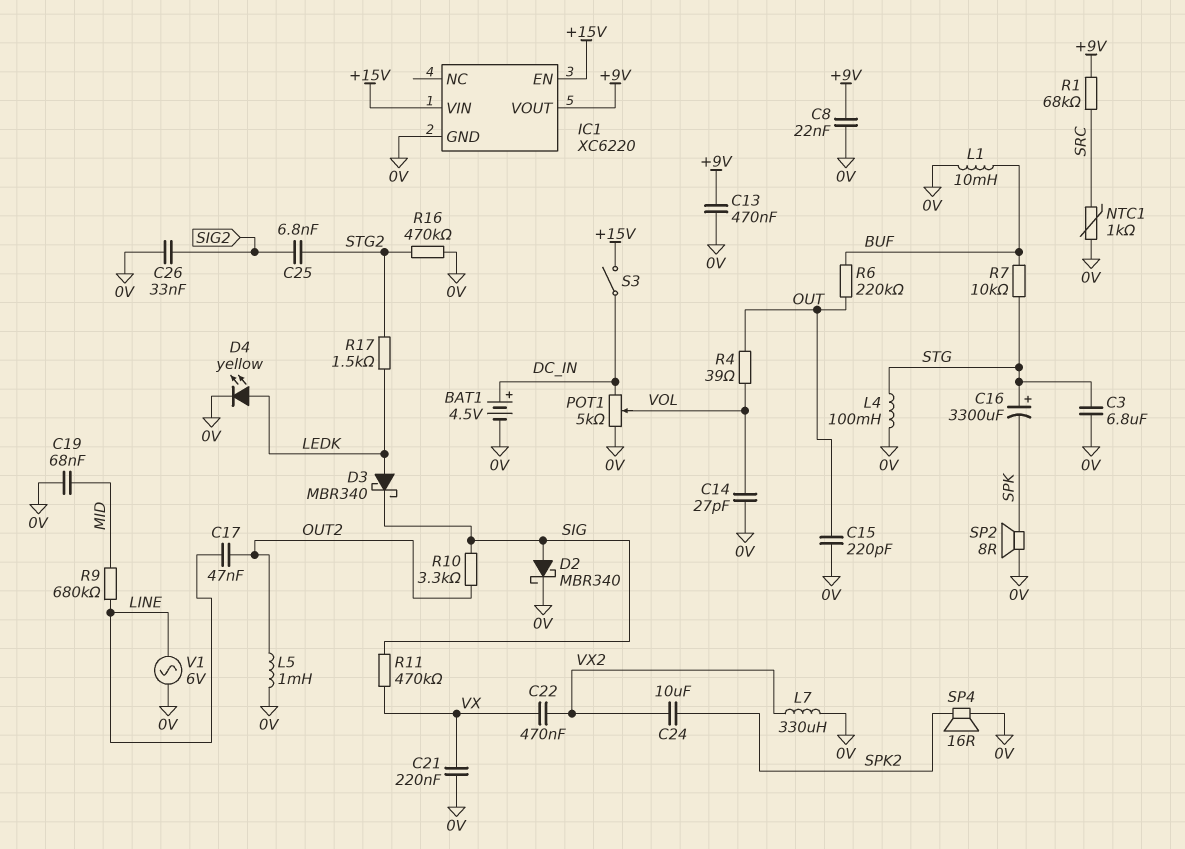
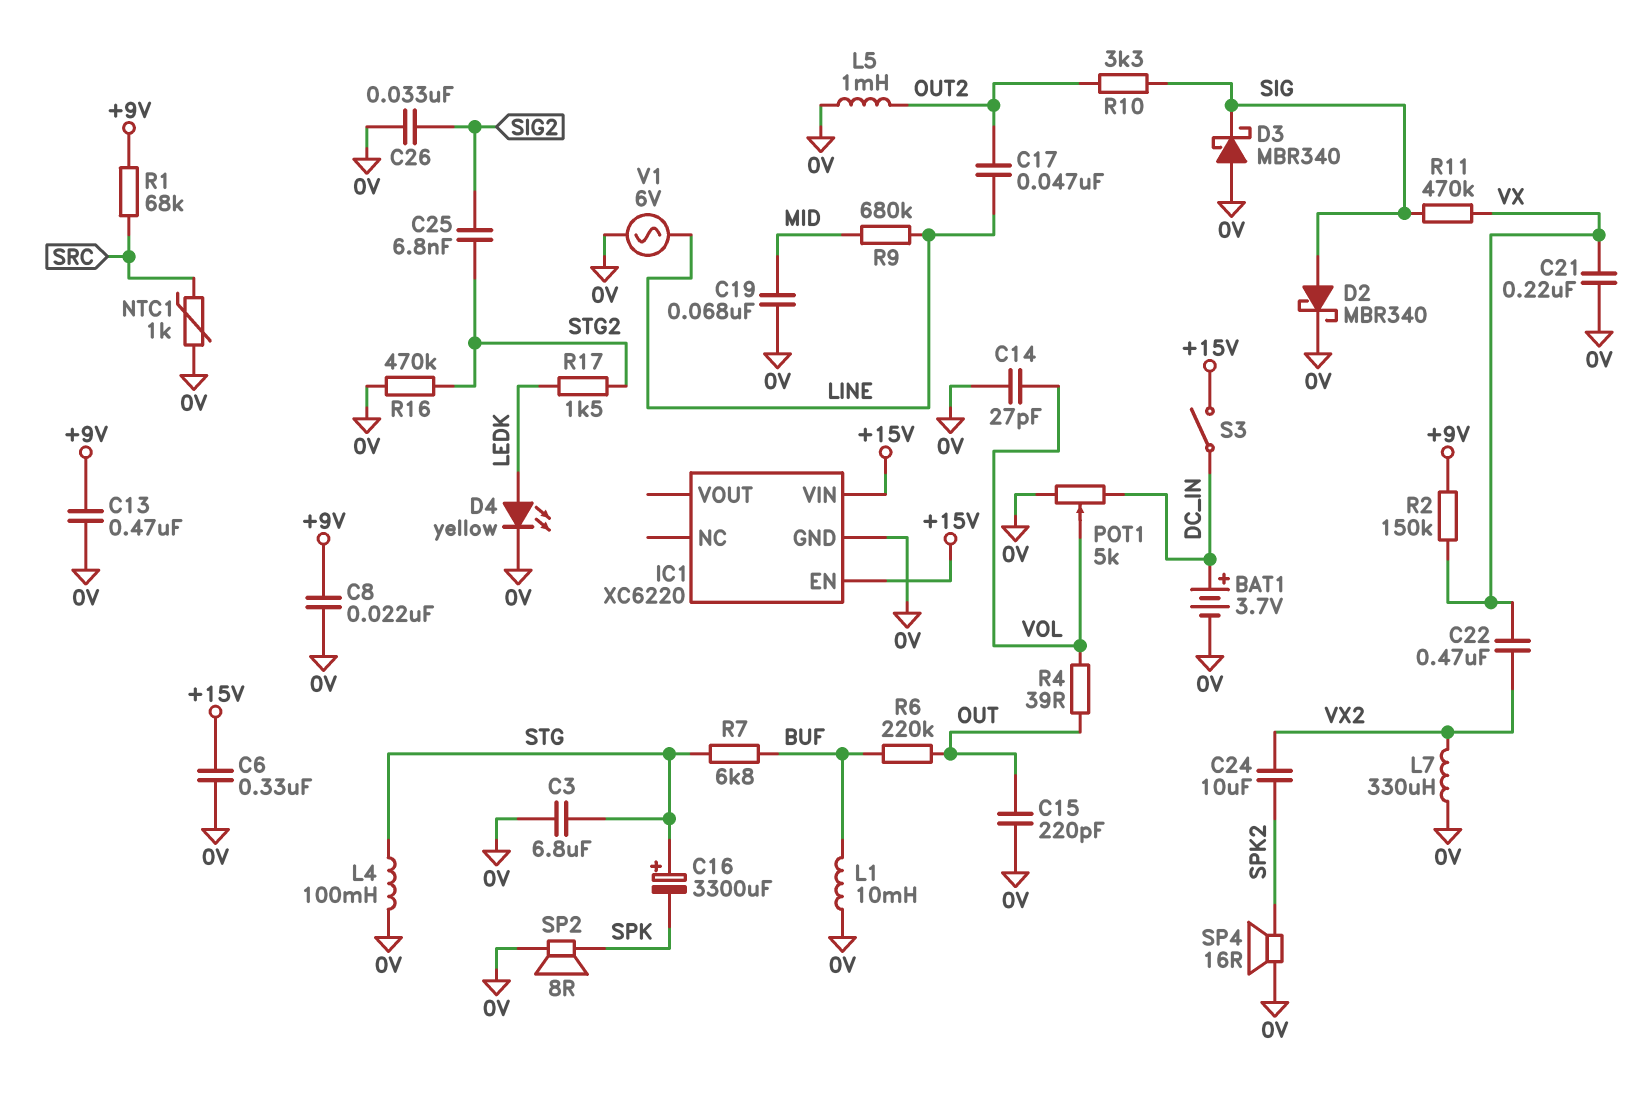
BAT1: 4.5V (plus DC_IN, minus 0V) -> 3.7V (plus DC_IN, minus 0V)
C6: none -> 330nF (+15V, 0V)
D3: schottky MBR340 (A LEDK, K SIG) -> schottky MBR340 (A 0V, K SIG)
IC1 pin VOUT: +9V -> none
R2: none -> 150k (+9V, VX)
R7: 10k (BUF, STG) -> 6.8k (BUF, STG)

